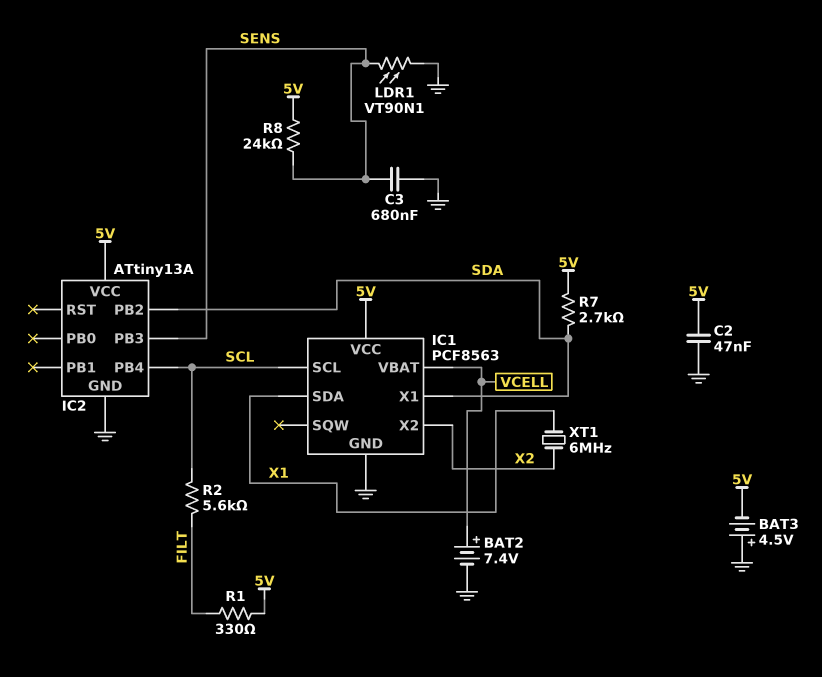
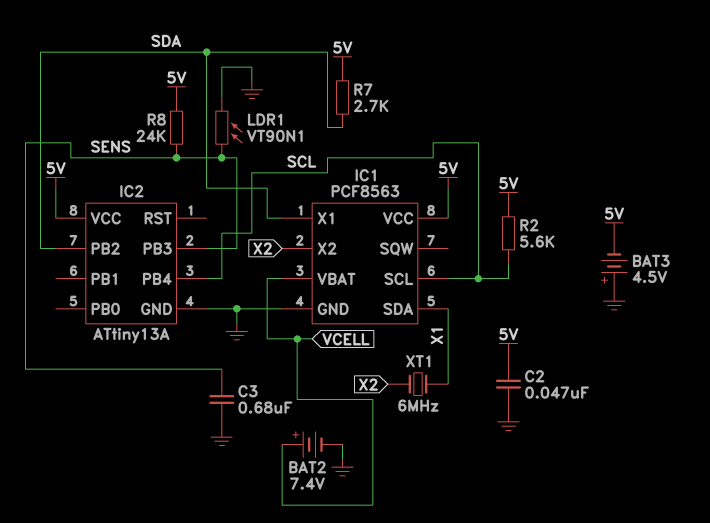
R1: 330 (5V, FILT) -> none
R2: 5.6k (FILT, SCL) -> 5.6k (5V, SCL)

